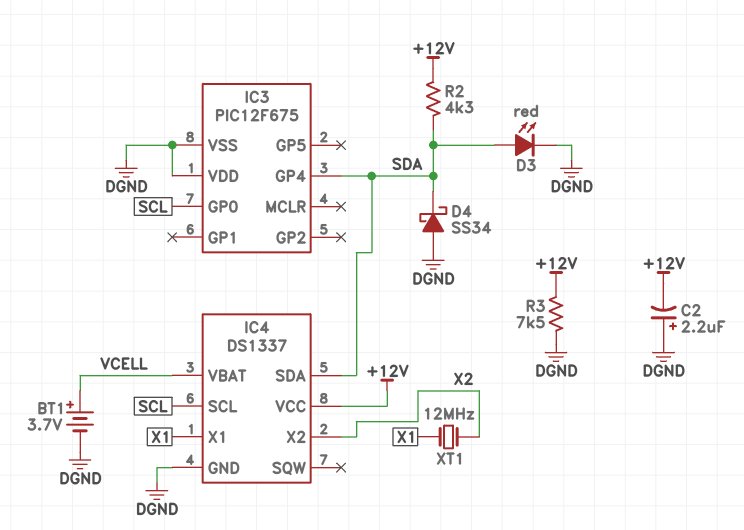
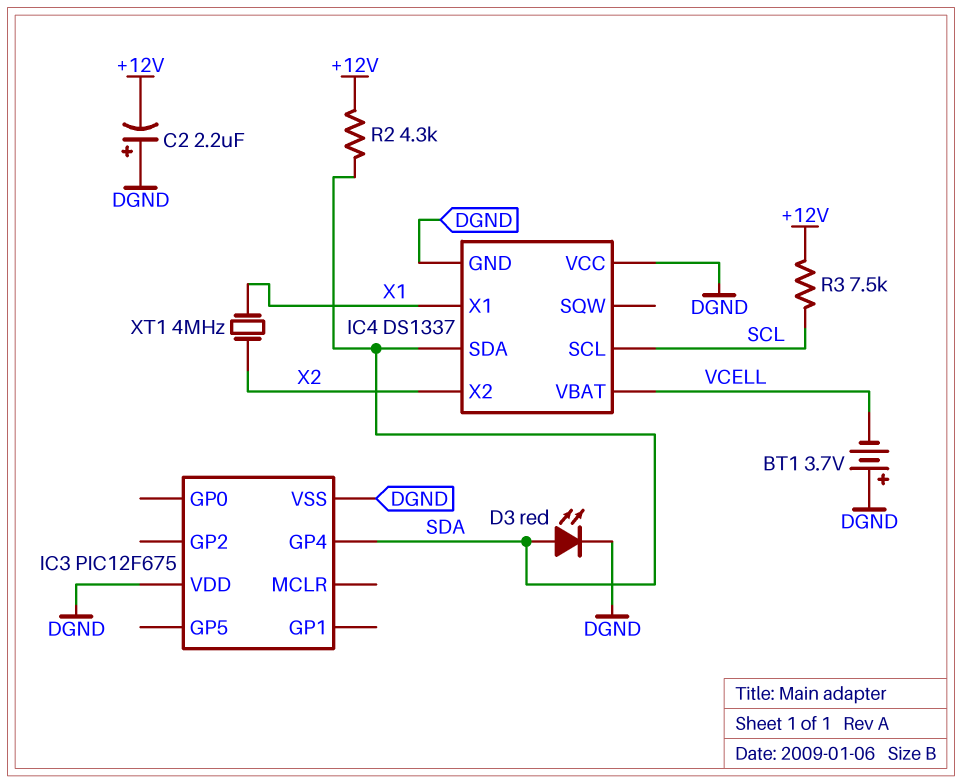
BT1: 3.7V (plus VCELL, minus DGND) -> 3.7V (plus DGND, minus VCELL)
D4: schottky SS34 (A DGND, K SDA) -> none
IC3 pin GP0: SCL -> none
IC4 pin VCC: +12V -> DGND
R3: 7.5k (+12V, DGND) -> 7.5k (+12V, SCL)
XT1: 12MHz (X1, X2) -> 4MHz (X1, X2)

